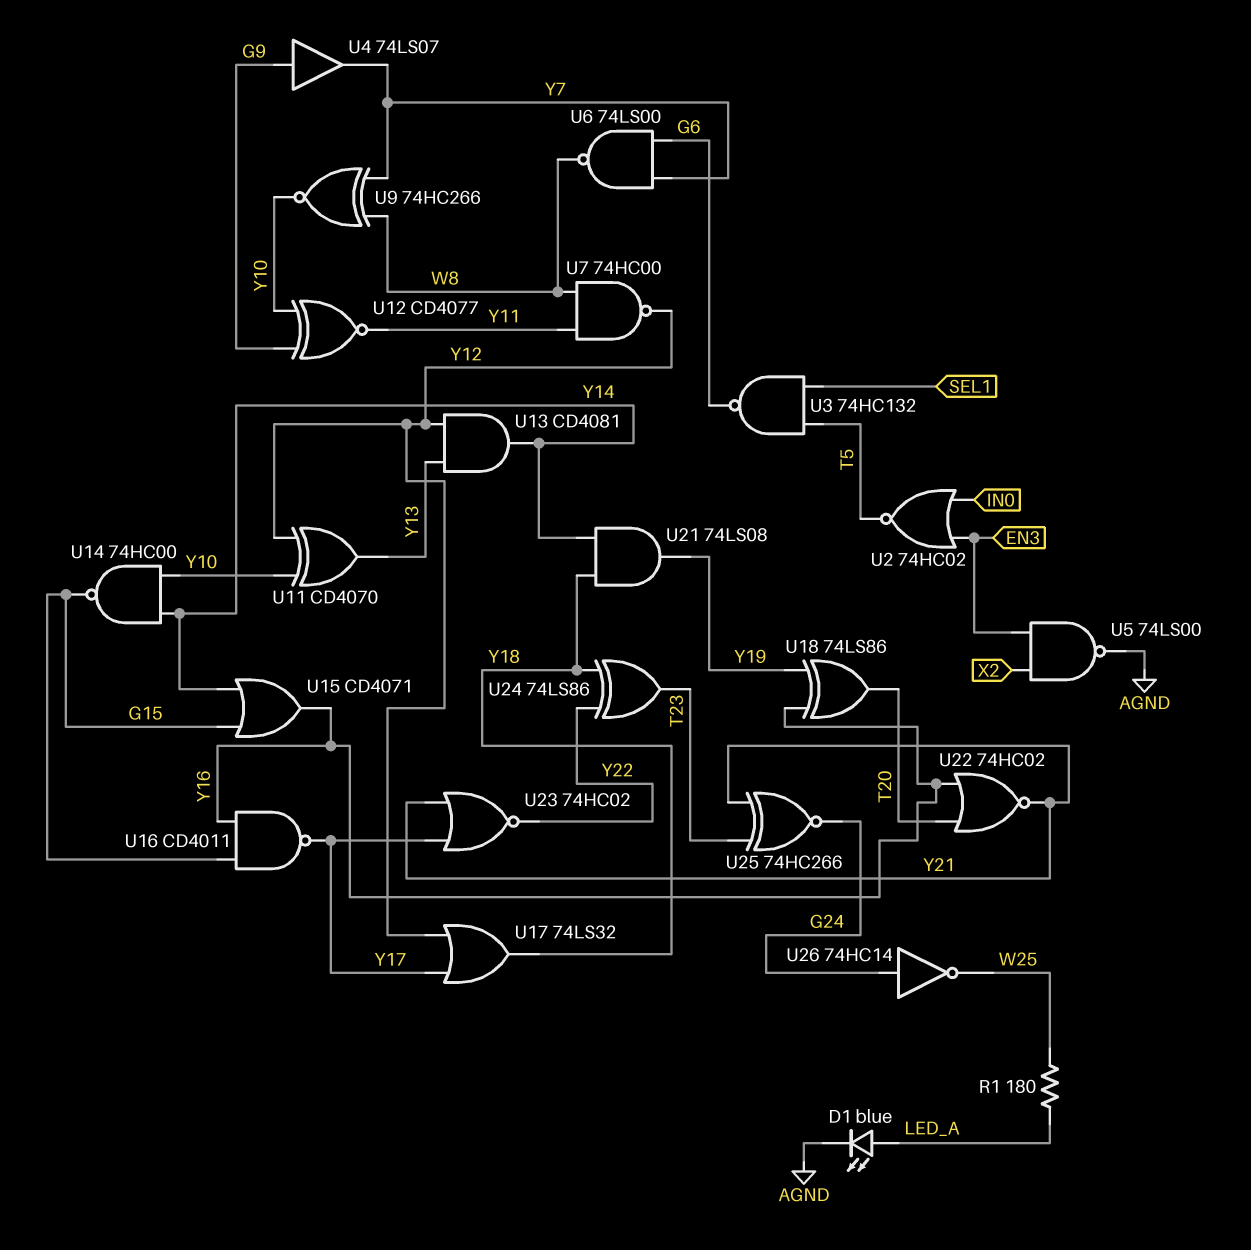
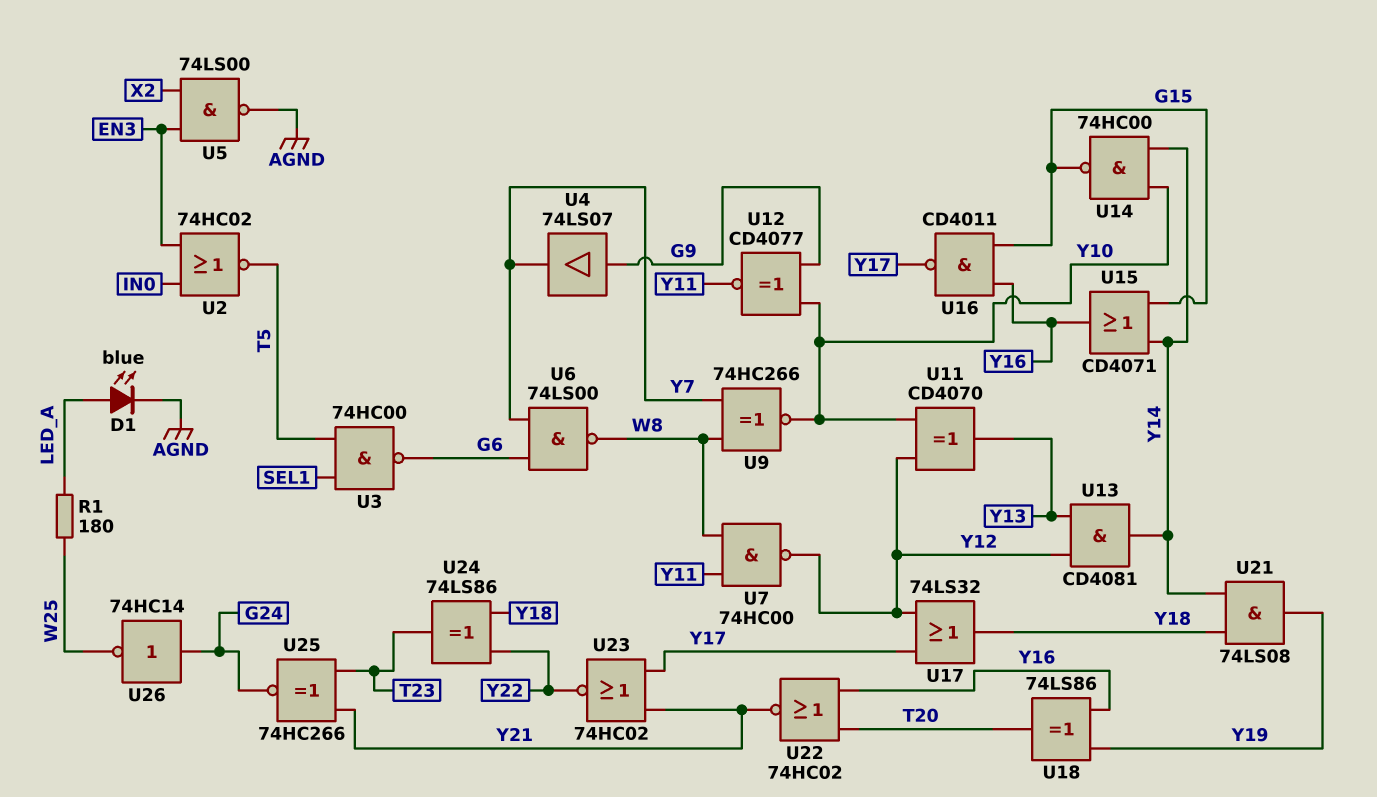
U3: NAND 74HC132 (in SEL1, in T5, out G6) -> NAND 74HC00 (in SEL1, in T5, out G6)

